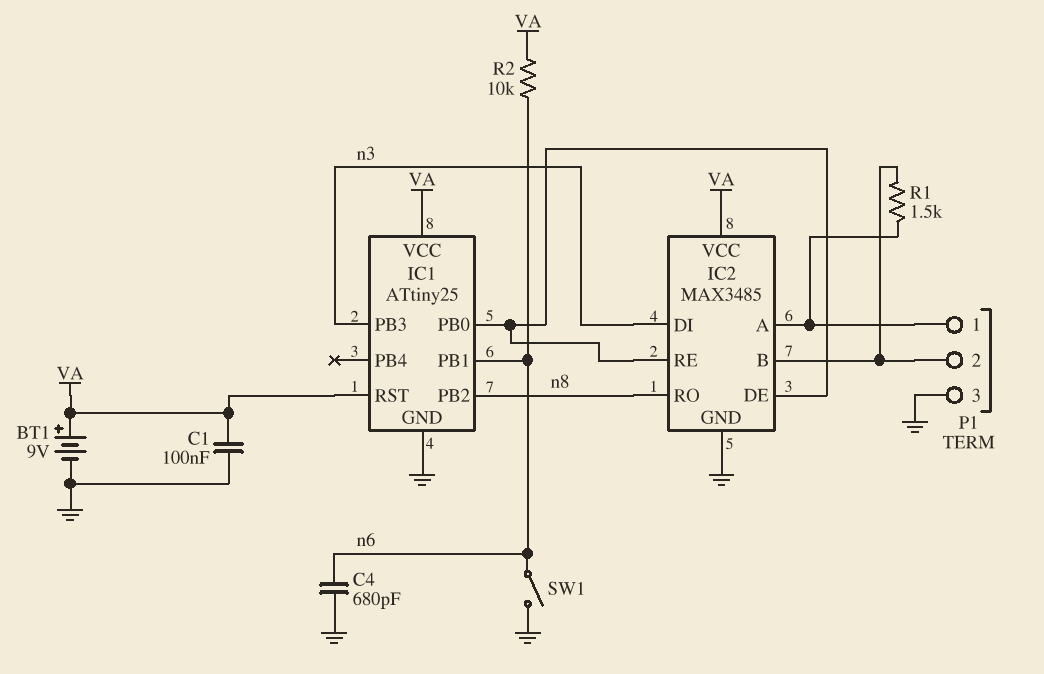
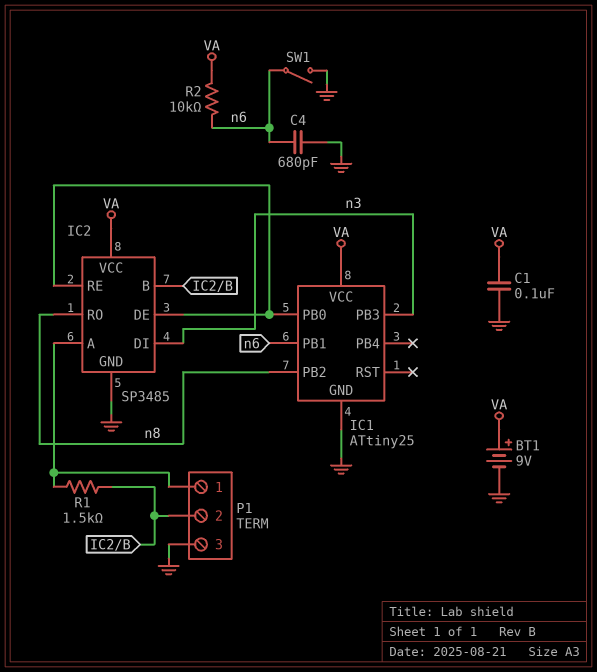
IC1 pin RST: VA -> none
IC2: MAX3485 -> SP3485

